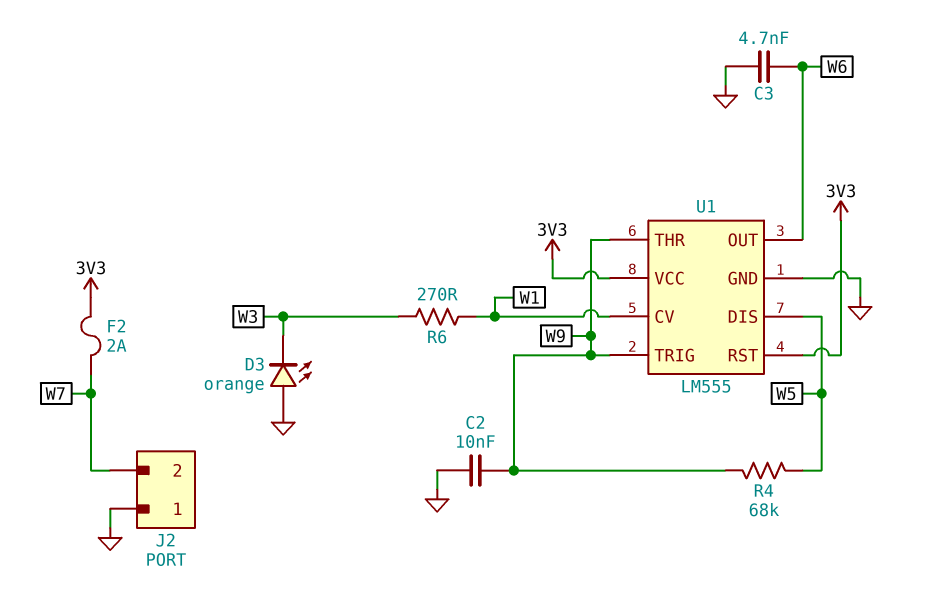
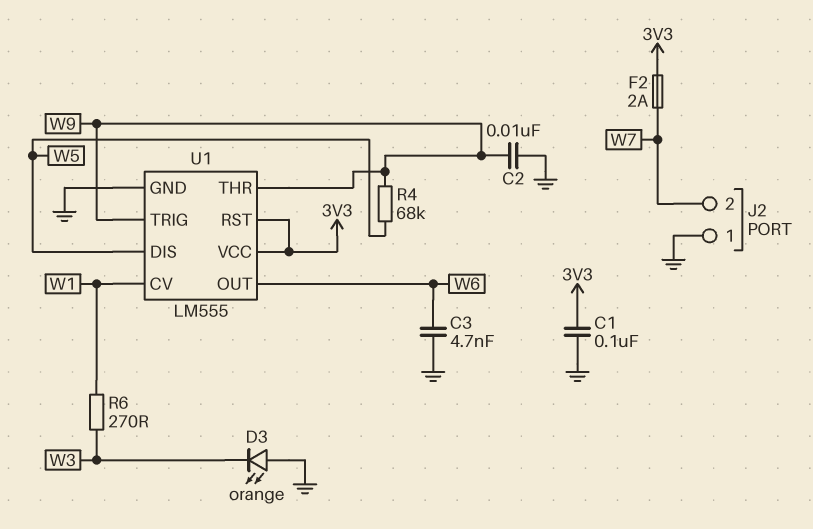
C1: none -> 100nF (3V3, GND)

